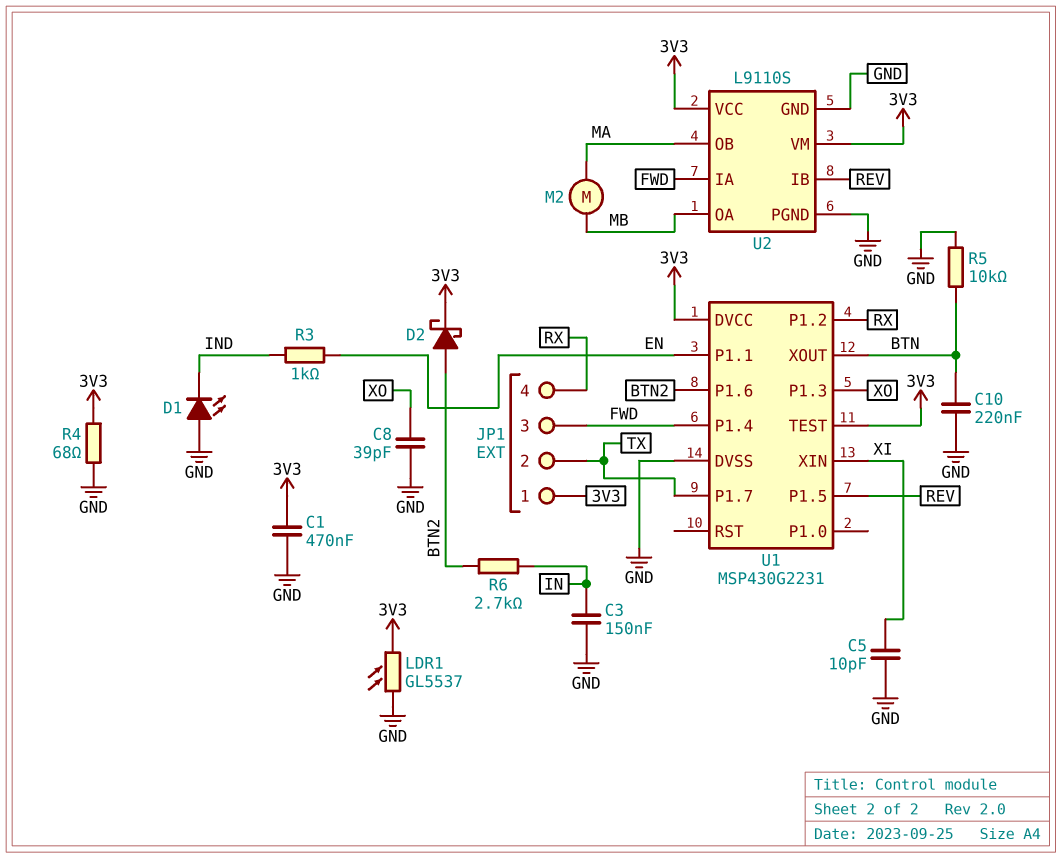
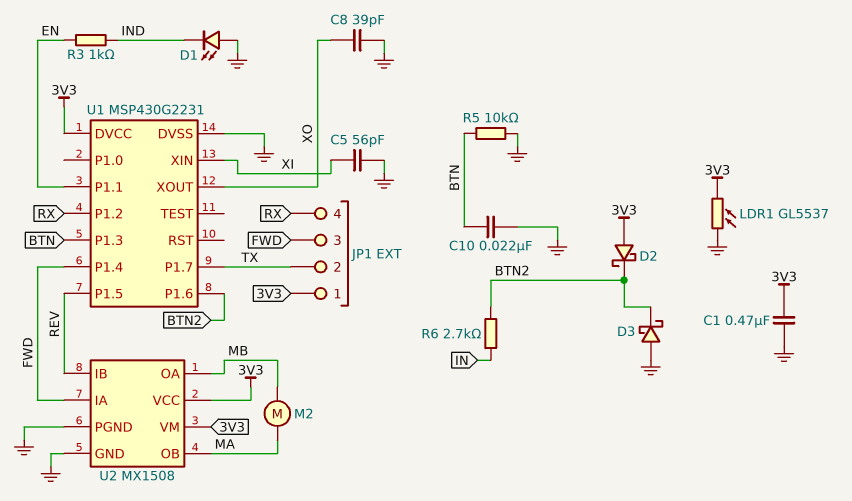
C3: 150nF (GND, IN) -> none
C5: 10pF (GND, XI) -> 56pF (GND, XI)
C10: 220nF (BTN, GND) -> 22nF (BTN, GND)
D2: schottky (A BTN2, K 3V3) -> schottky (A 3V3, K BTN2)
D3: none -> schottky (A GND, K BTN2)
R4: 68 (3V3, GND) -> none
U1 pin P1.3: XO -> BTN
U1 pin TEST: 3V3 -> none
U1 pin XOUT: BTN -> XO
U2: L9110S -> MX1508

